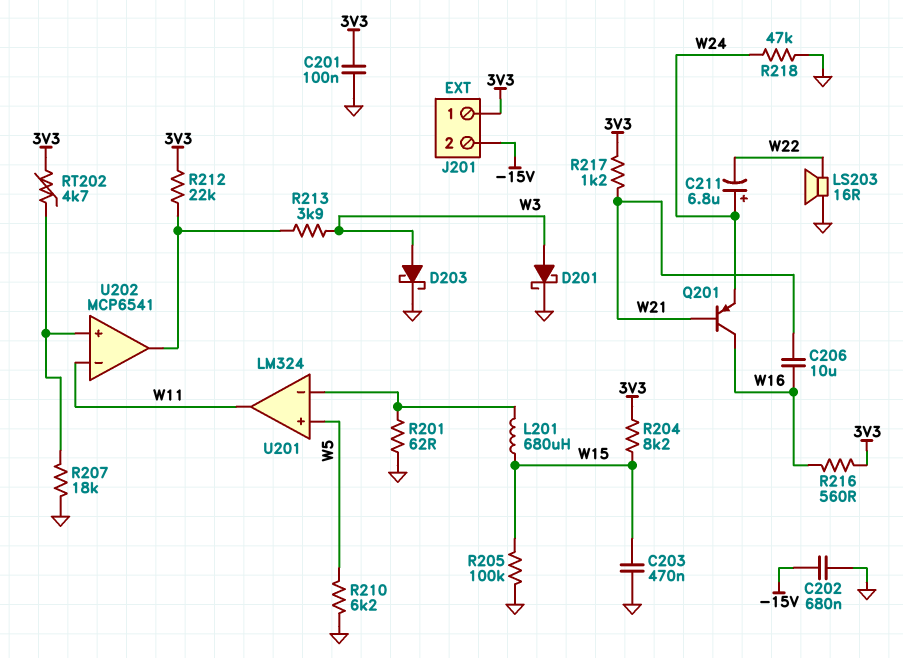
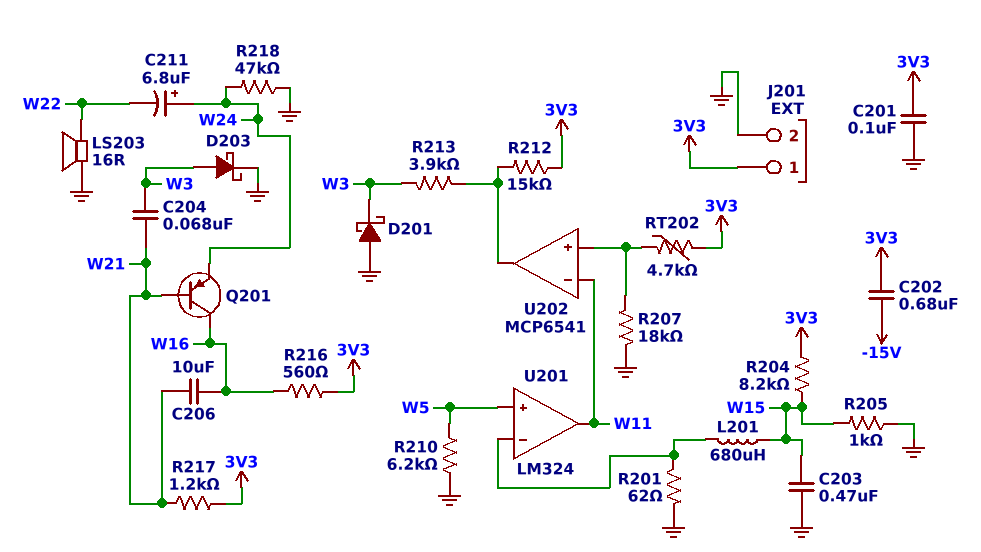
C202: 680nF (-15V, GND) -> 680nF (-15V, 3V3)
C204: none -> 68nF (W3, W21)
D201: schottky (A W3, K GND) -> schottky (A GND, K W3)
J201 pin 2: -15V -> GND
R205: 100k (GND, W15) -> 1k (GND, W15)
R212: 22k (3V3, U202/out) -> 15k (3V3, U202/out)

